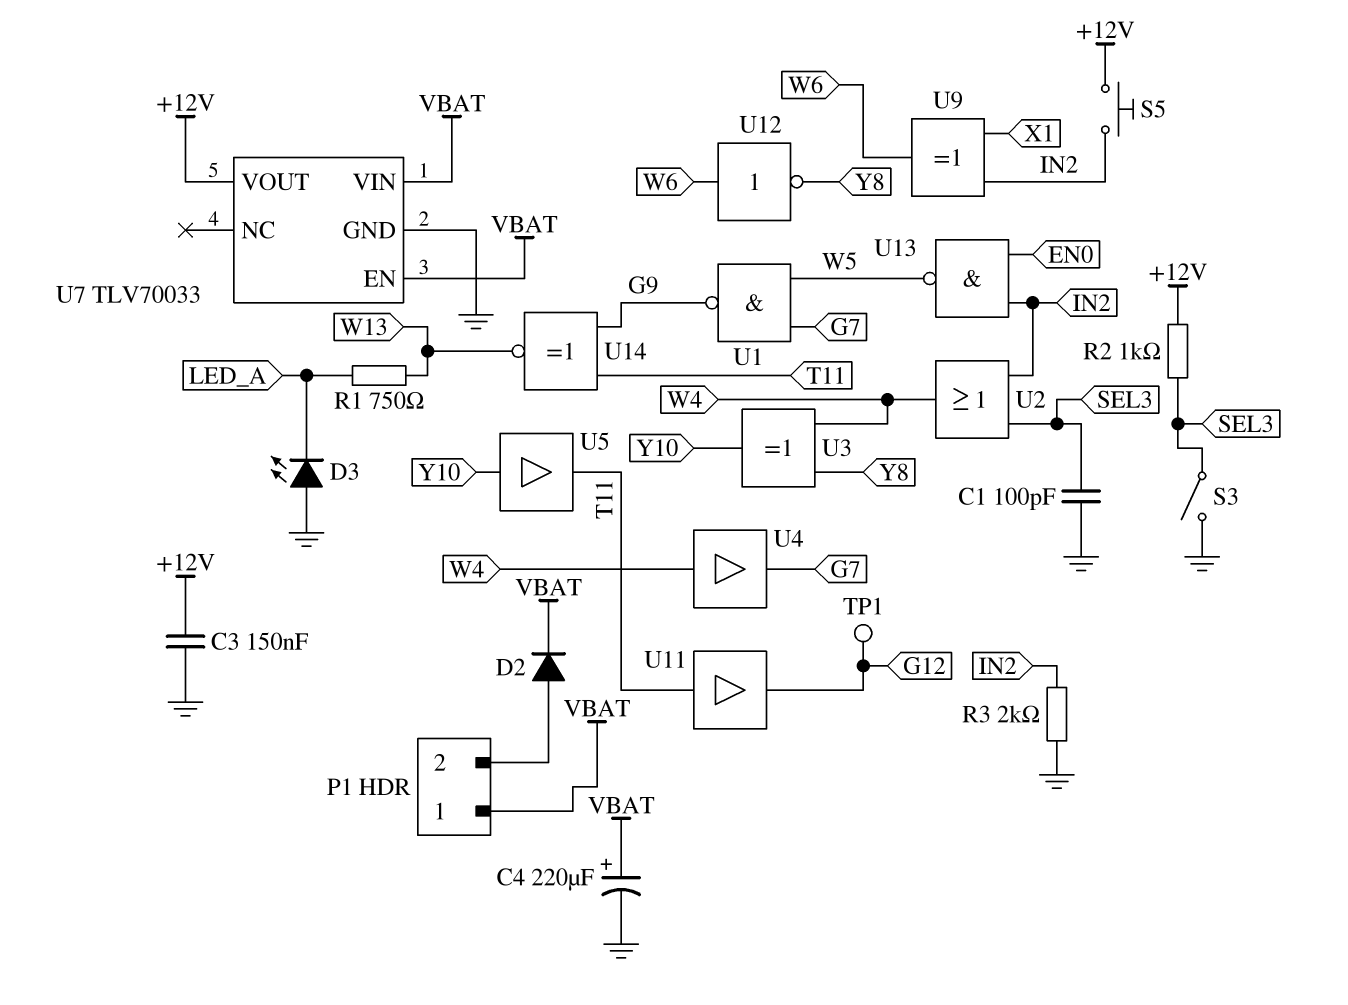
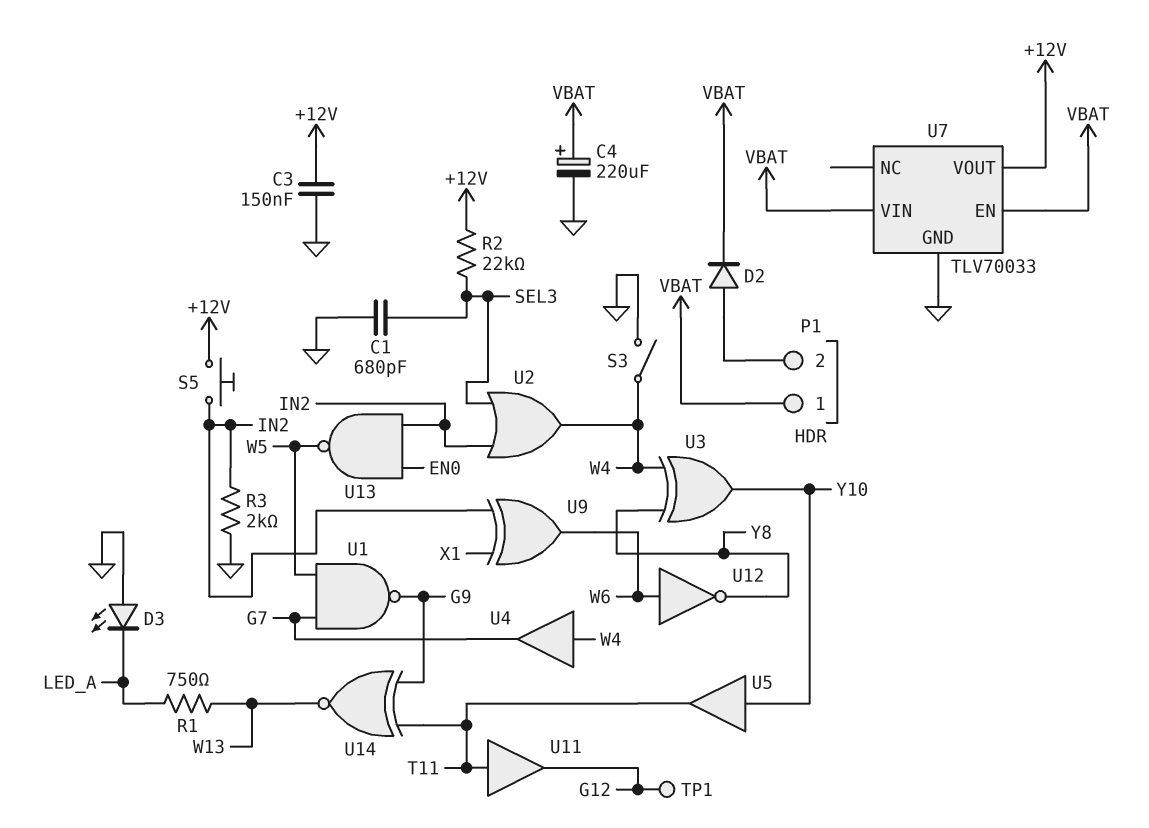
C1: 100pF (GND, SEL3) -> 680pF (GND, SEL3)
R2: 1k (+12V, SEL3) -> 22k (+12V, SEL3)
S3: switch (GND, SEL3) -> switch (GND, W4)

